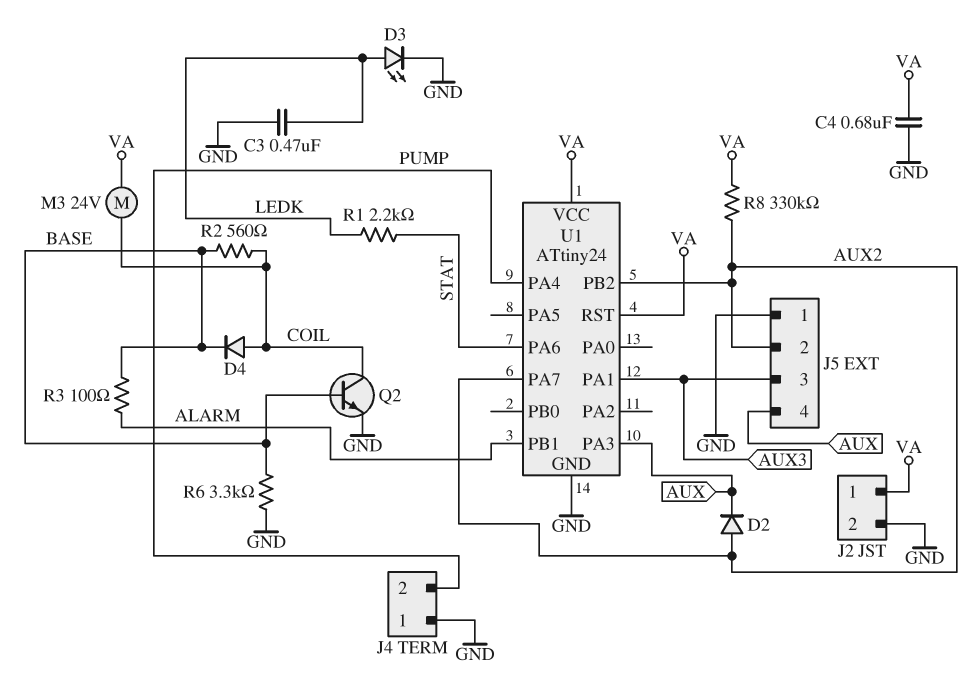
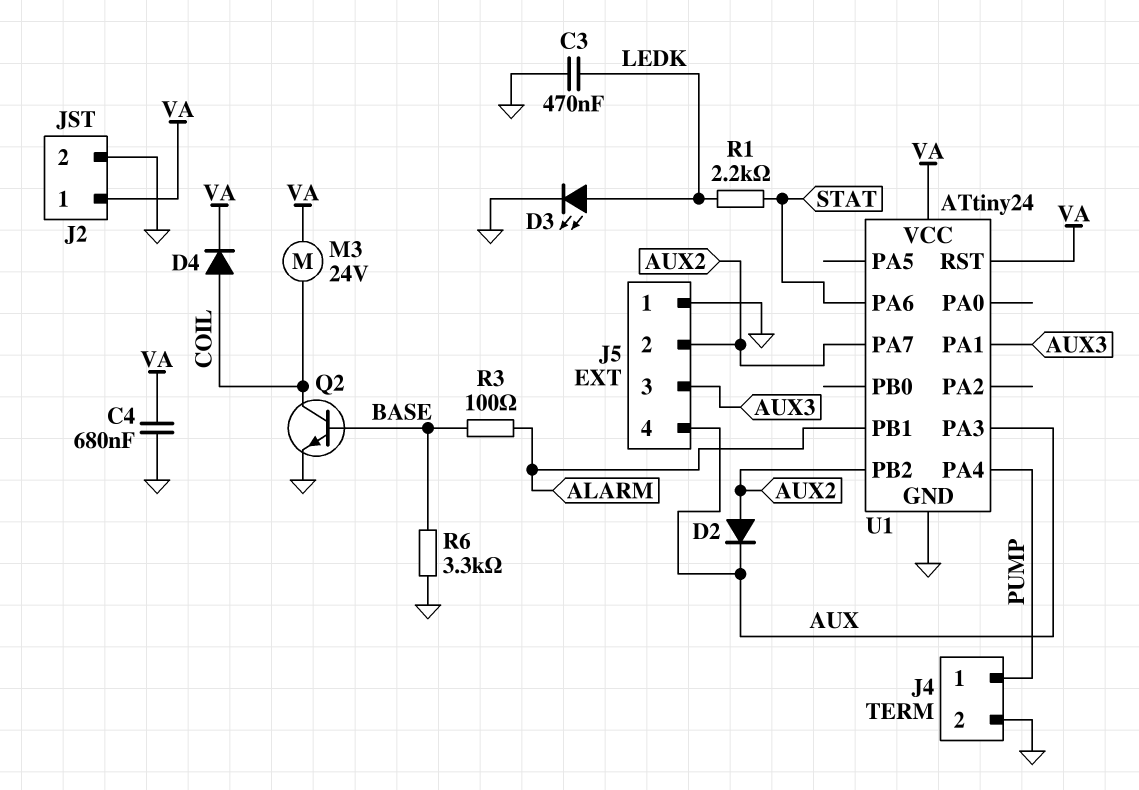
D4: diode (A COIL, K BASE) -> diode (A COIL, K VA)
J4 pin 1: GND -> PUMP
J4 pin 2: PUMP -> GND
R2: 560 (BASE, COIL) -> none
R8: 330k (AUX2, VA) -> none

